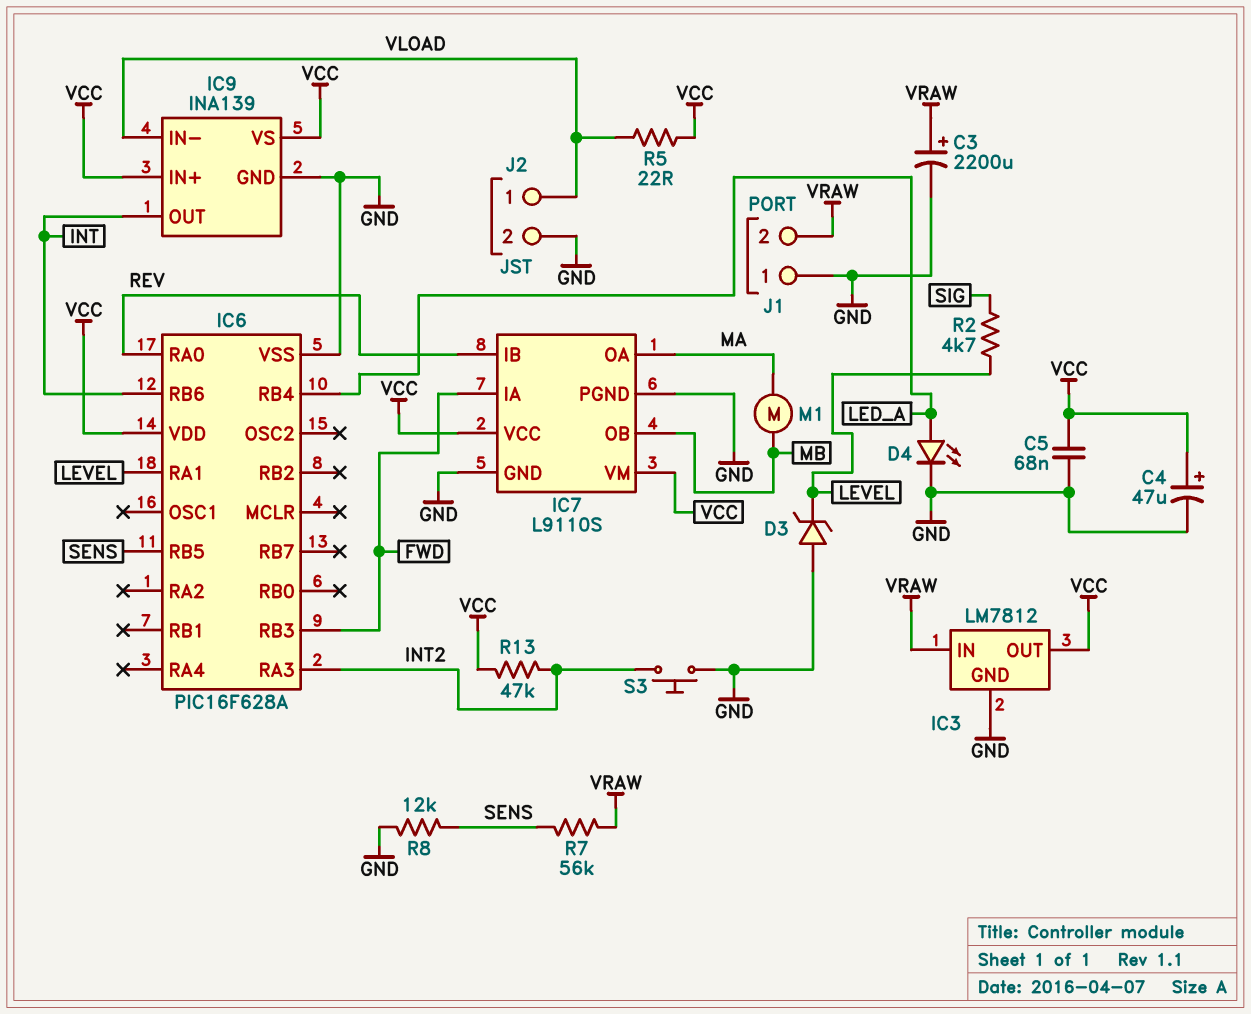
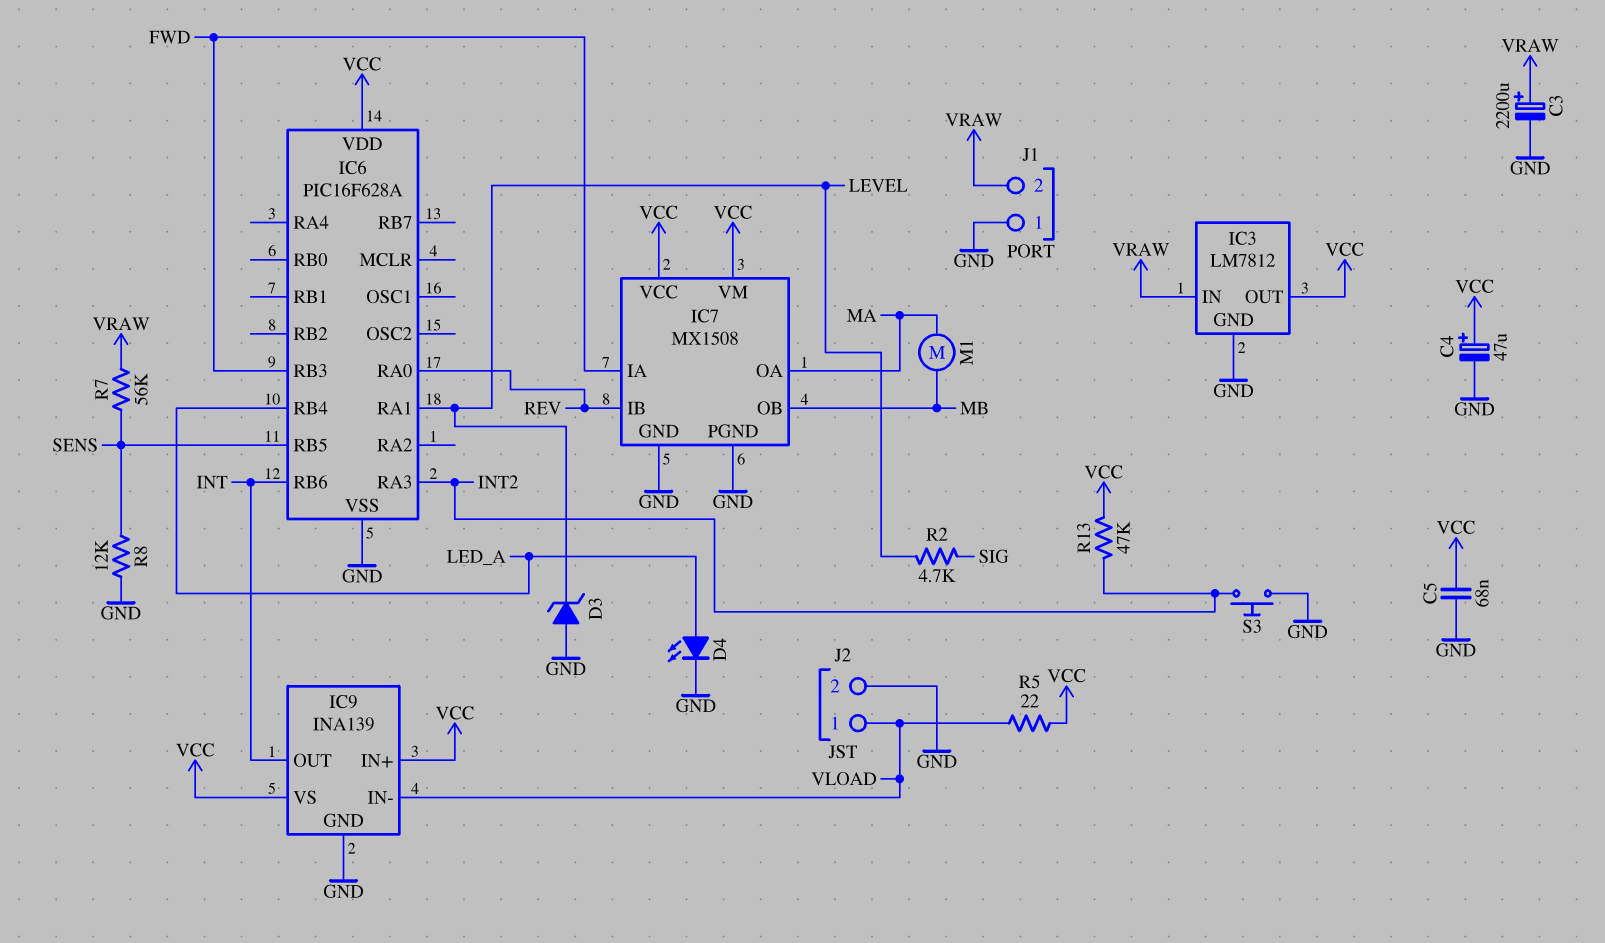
IC7: L9110S -> MX1508

